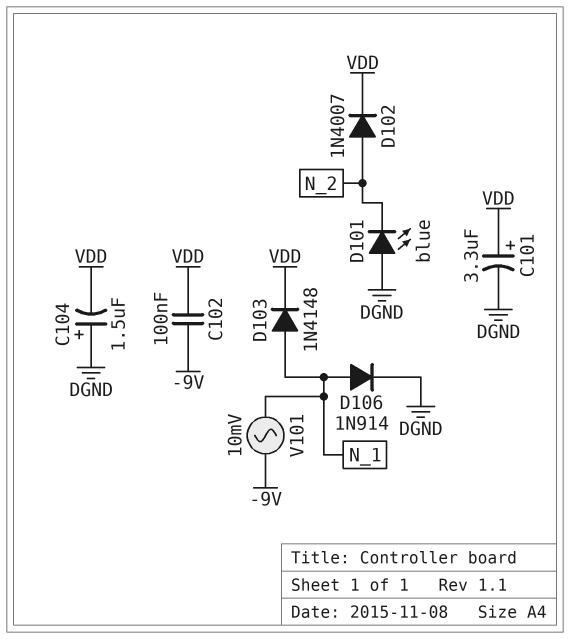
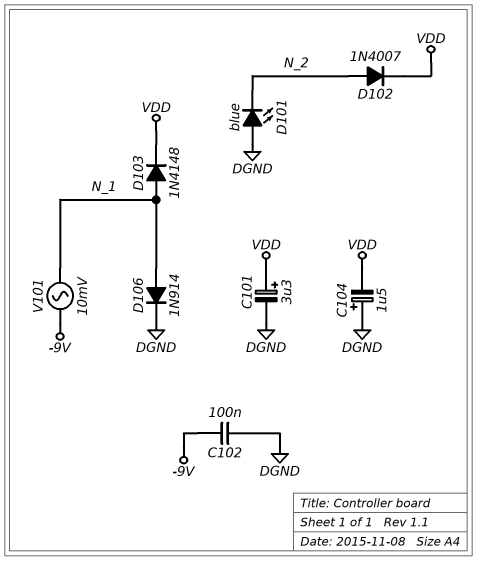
C102: 100nF (-9V, VDD) -> 100nF (-9V, DGND)

